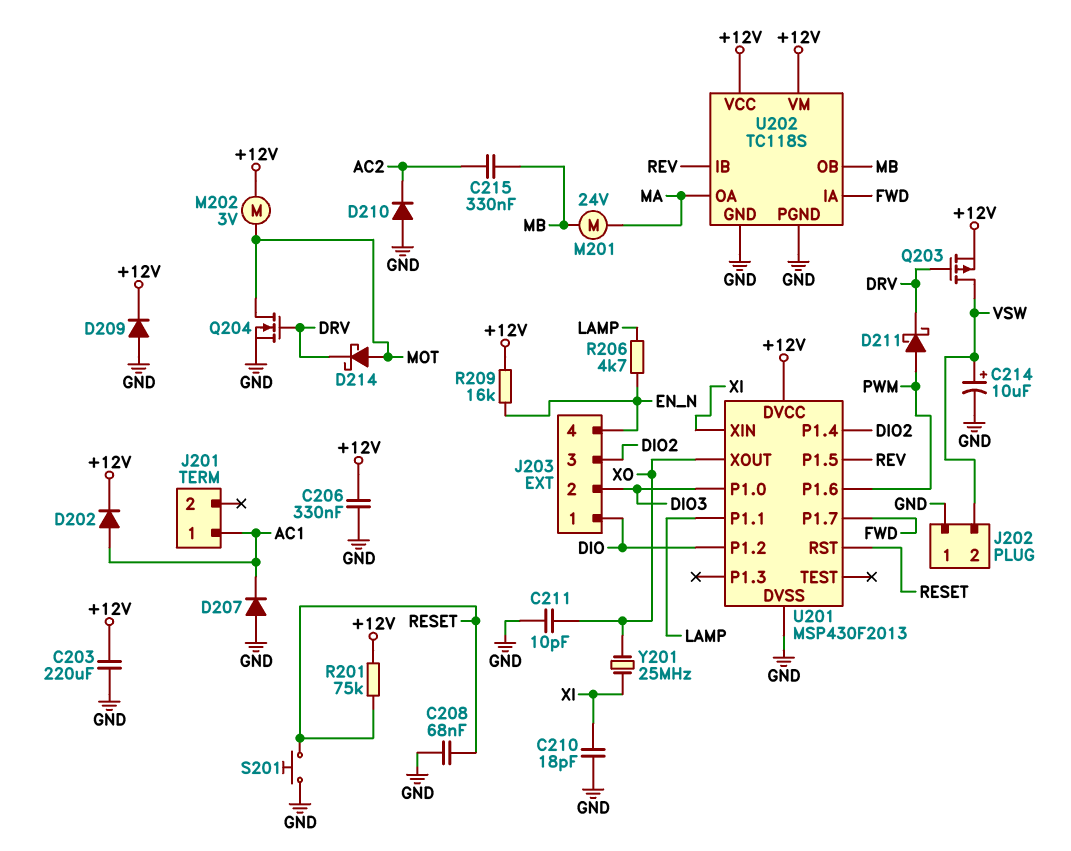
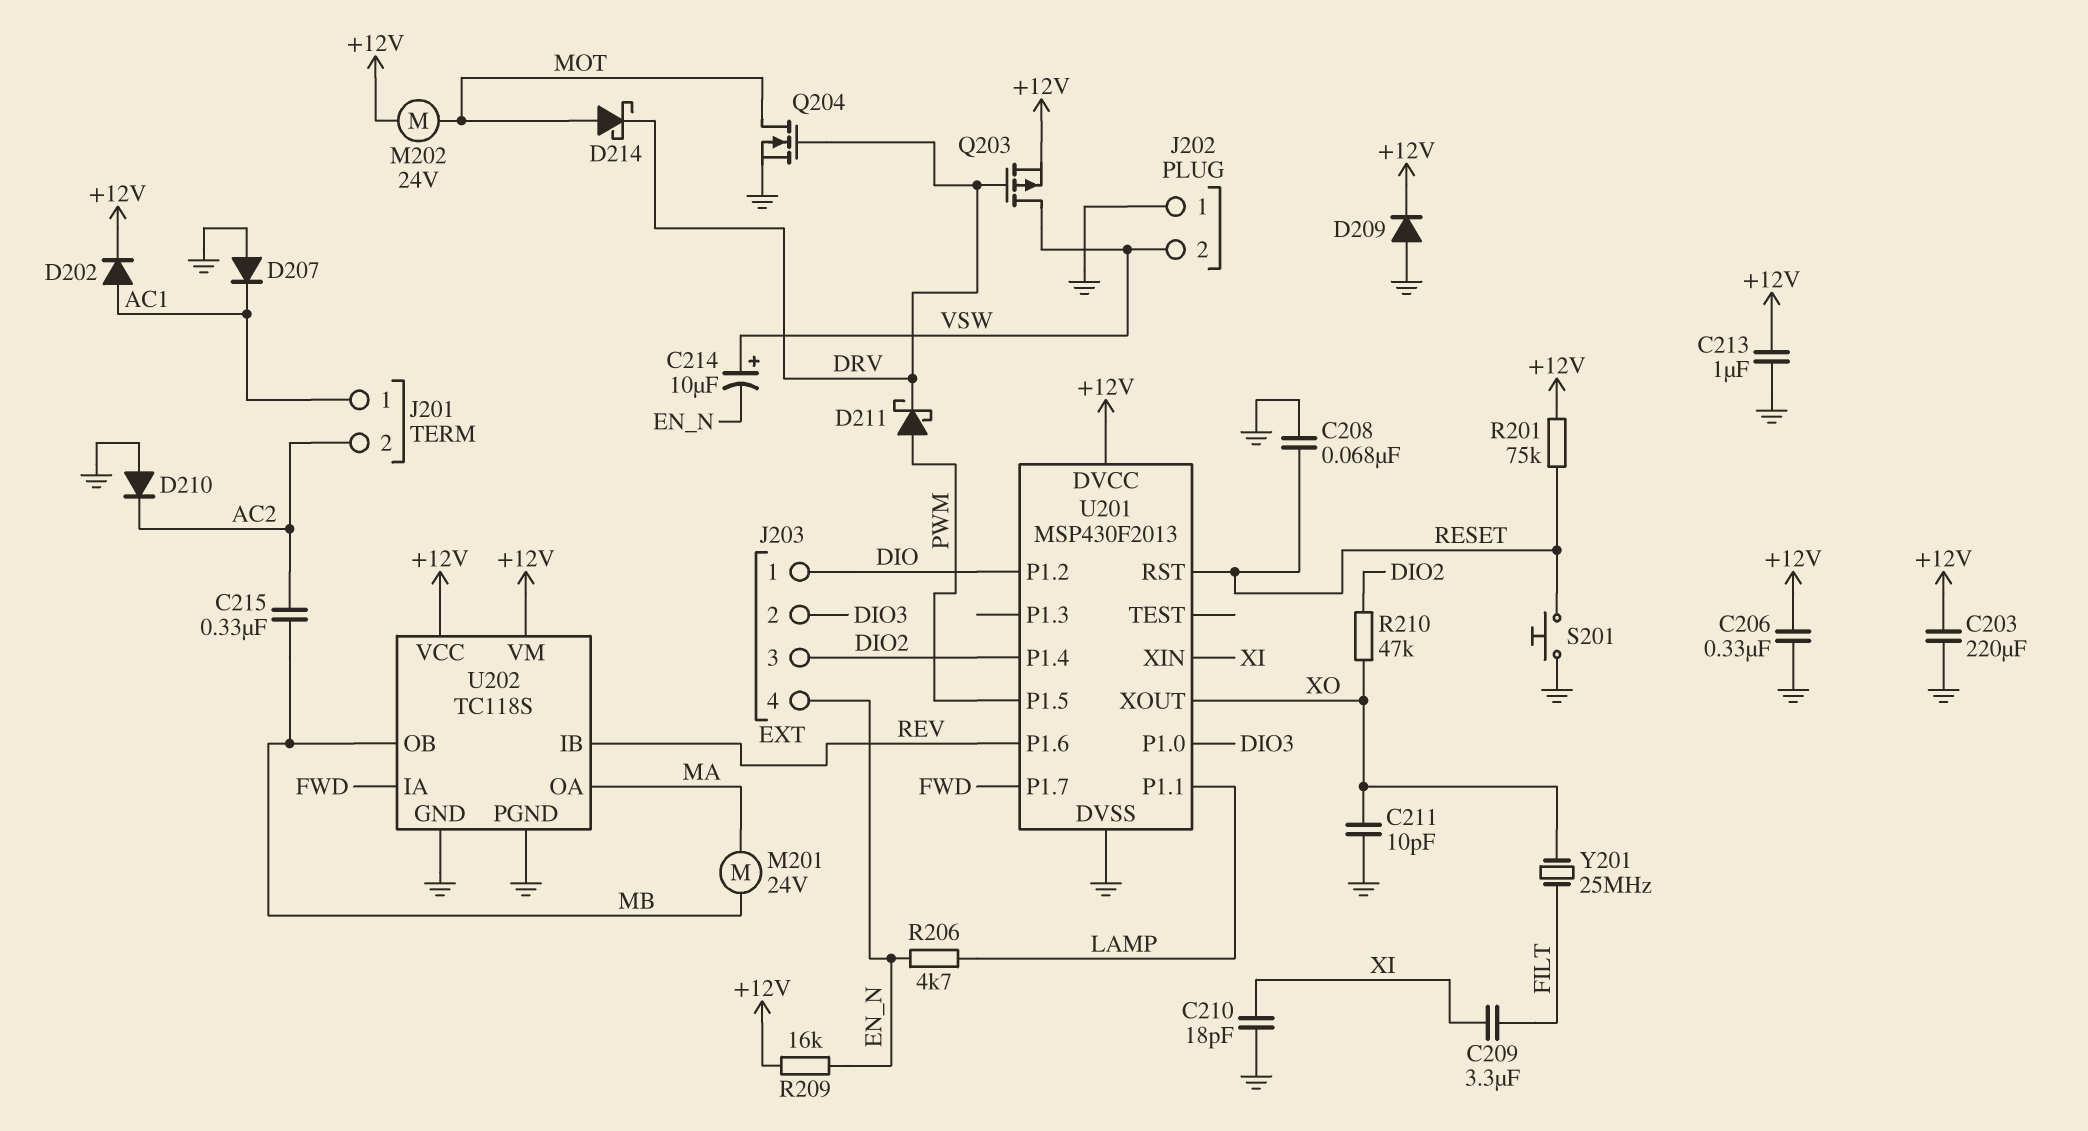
C209: none -> 3.3uF (FILT, XI)
C213: none -> 1uF (+12V, GND)
C214: 10uF (plus VSW, minus GND) -> 10uF (plus VSW, minus EN_N)
J201 pin 2: none -> AC2
M202: motor 3V (+12V, MOT) -> motor 24V (+12V, MOT)
R210: none -> 47k (DIO2, XO)
U201 pin P1.5: REV -> PWM
U201 pin P1.6: PWM -> REV
Y201: 25MHz (XI, XO) -> 25MHz (FILT, XO)

